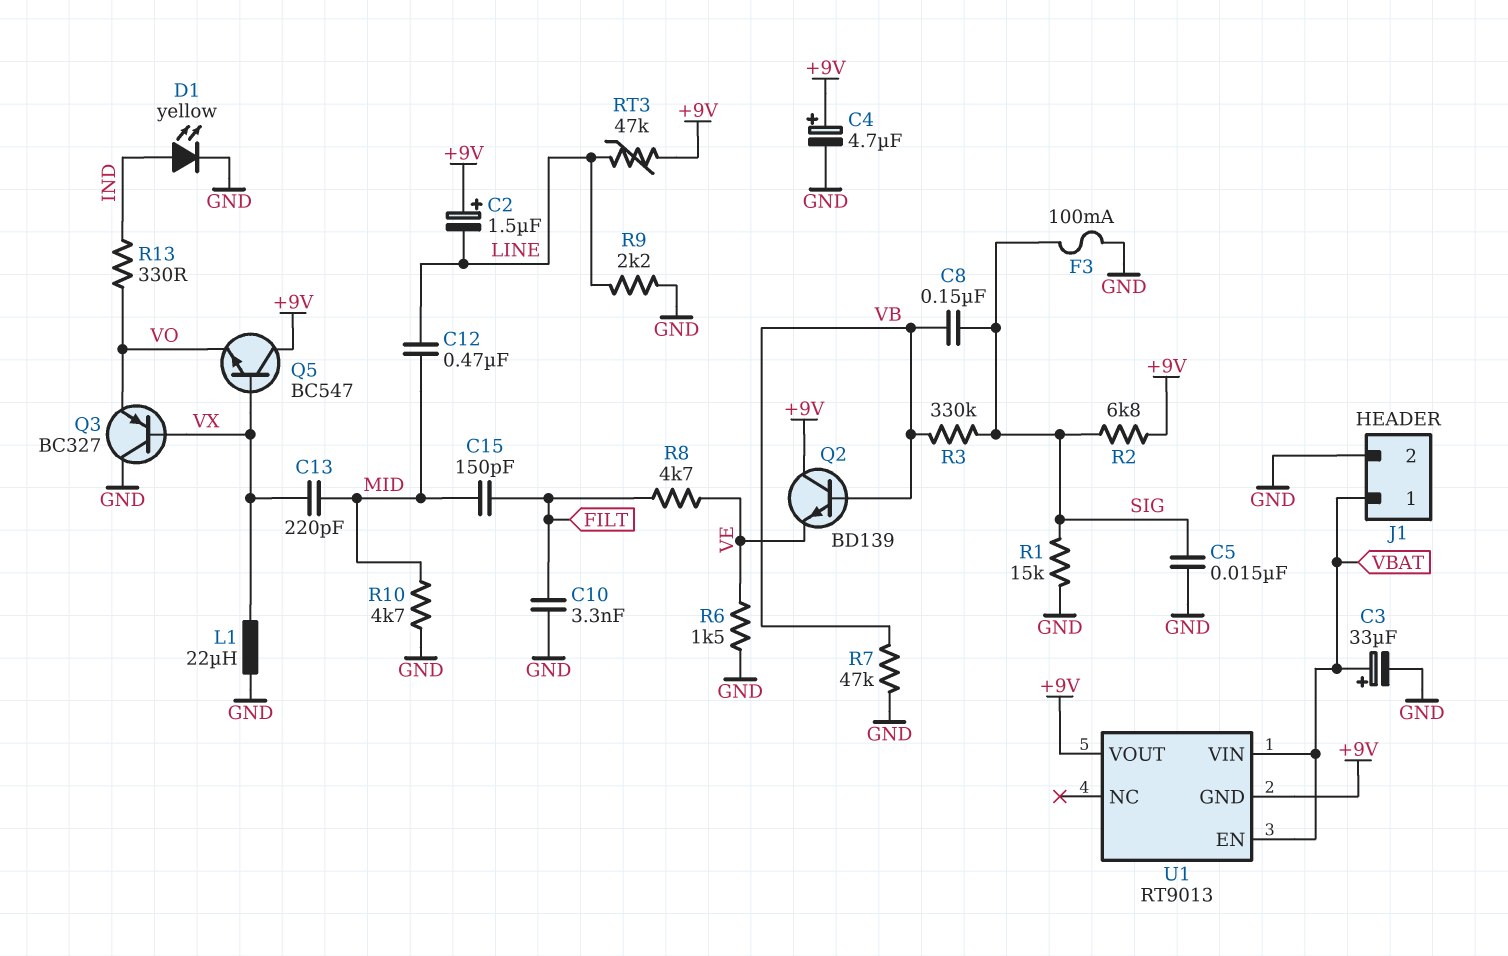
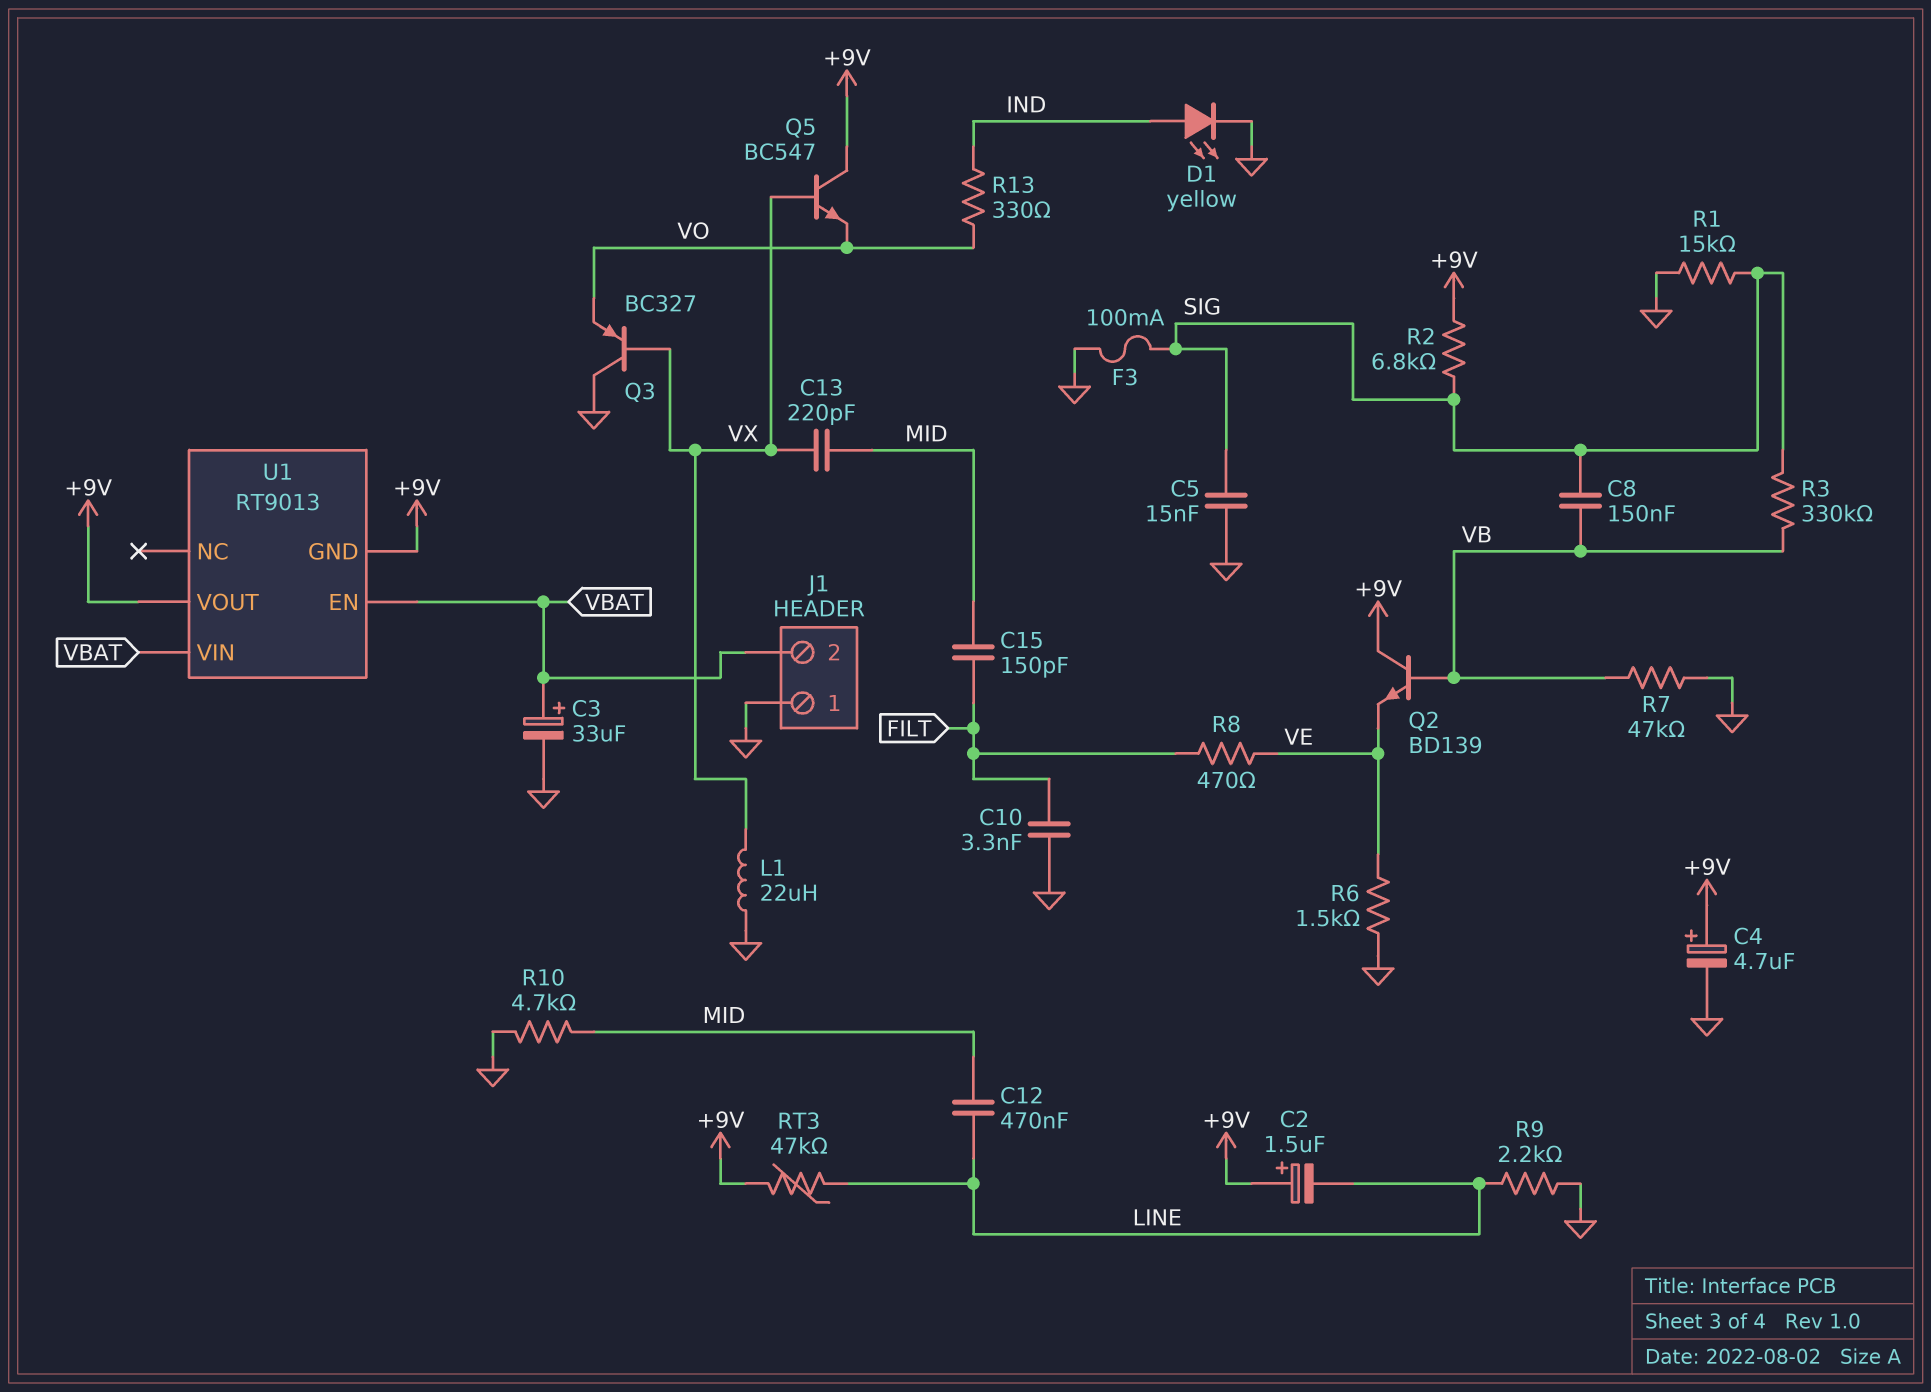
J1 pin 1: VBAT -> GND
J1 pin 2: GND -> VBAT
R8: 4.7k (FILT, VE) -> 470 (FILT, VE)

